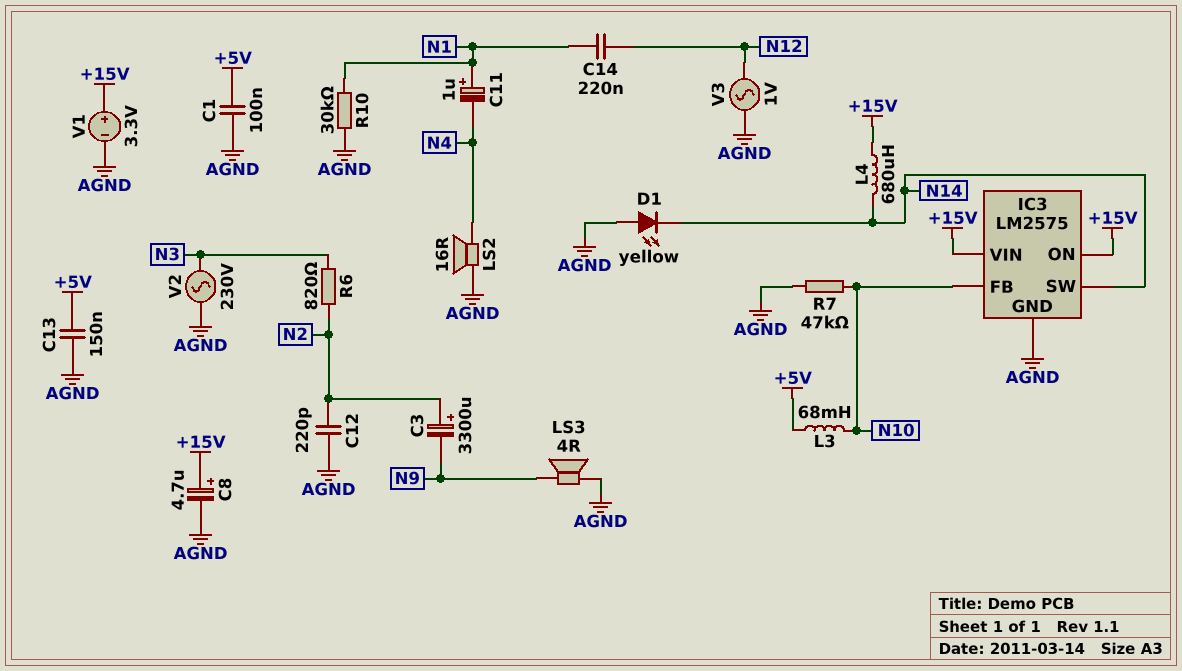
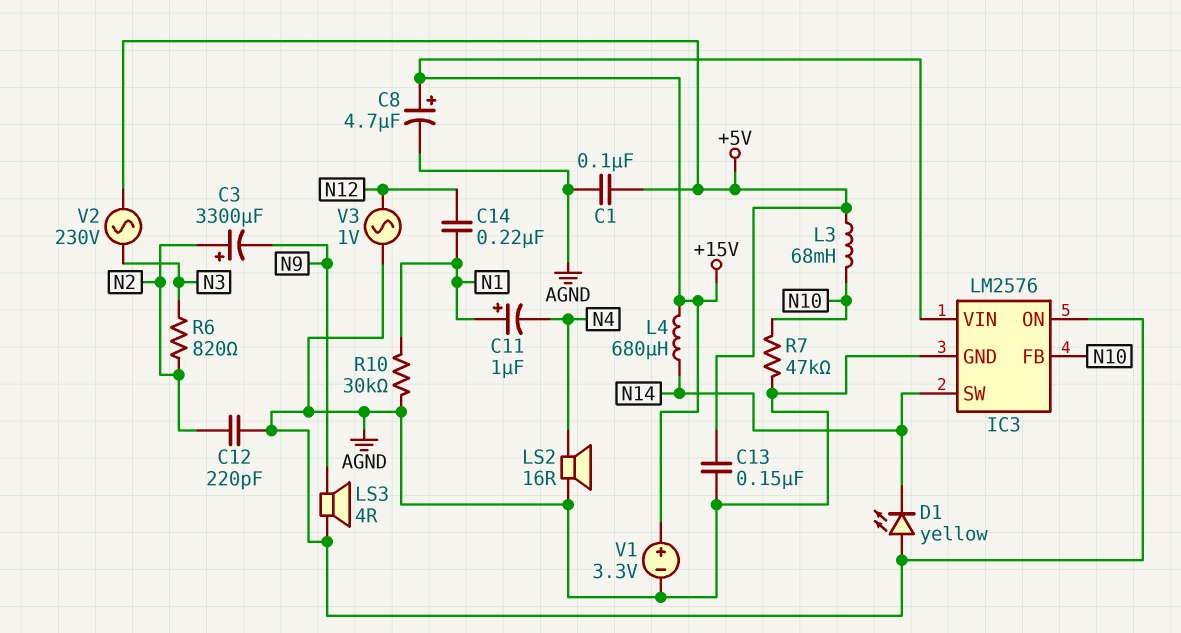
IC3: LM2575 -> LM2576
IC3 pin ON: +15V -> AGND
V2: AC 230V (AGND, N3) -> AC 230V (+5V, N3)

